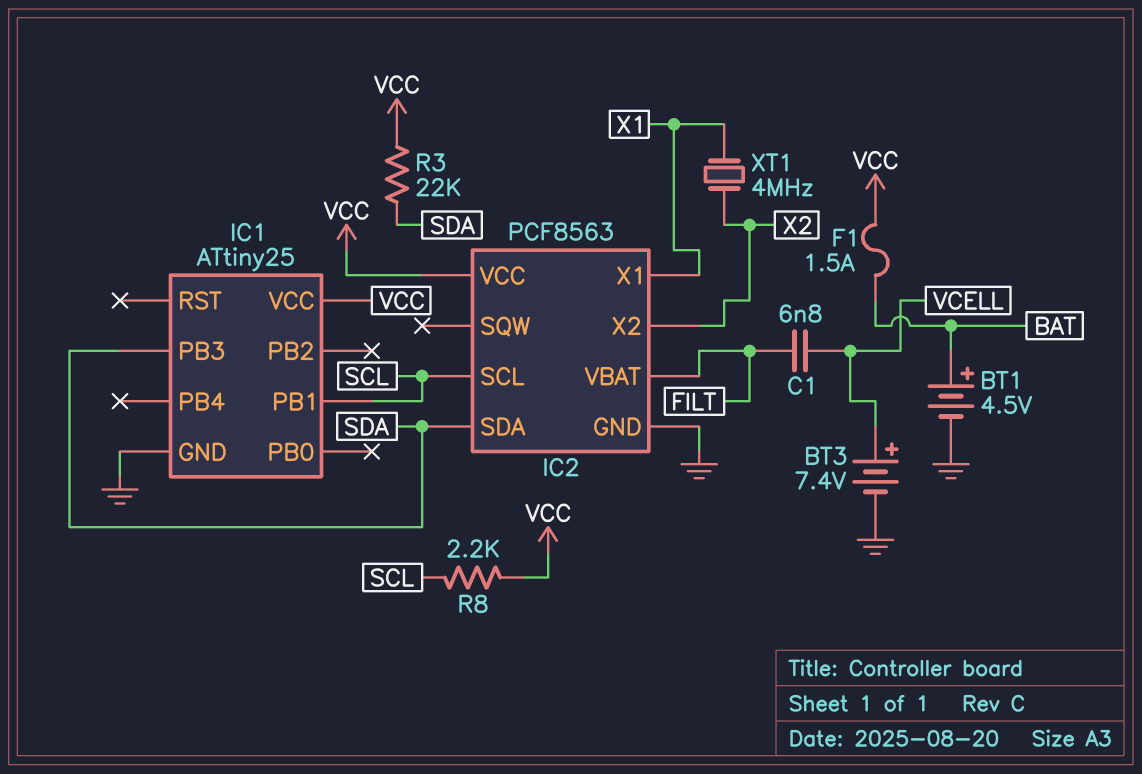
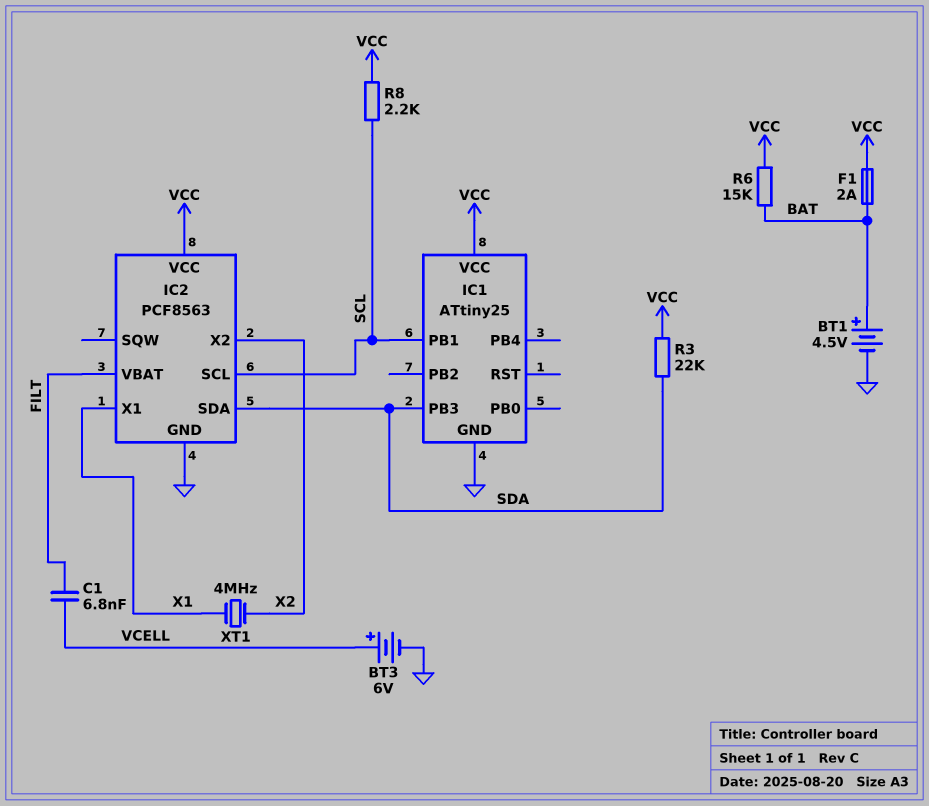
BT3: 7.4V (plus VCELL, minus GND) -> 6V (plus VCELL, minus GND)
F1: 1.5A (BAT, VCC) -> 2A (BAT, VCC)
R6: none -> 15k (BAT, VCC)

